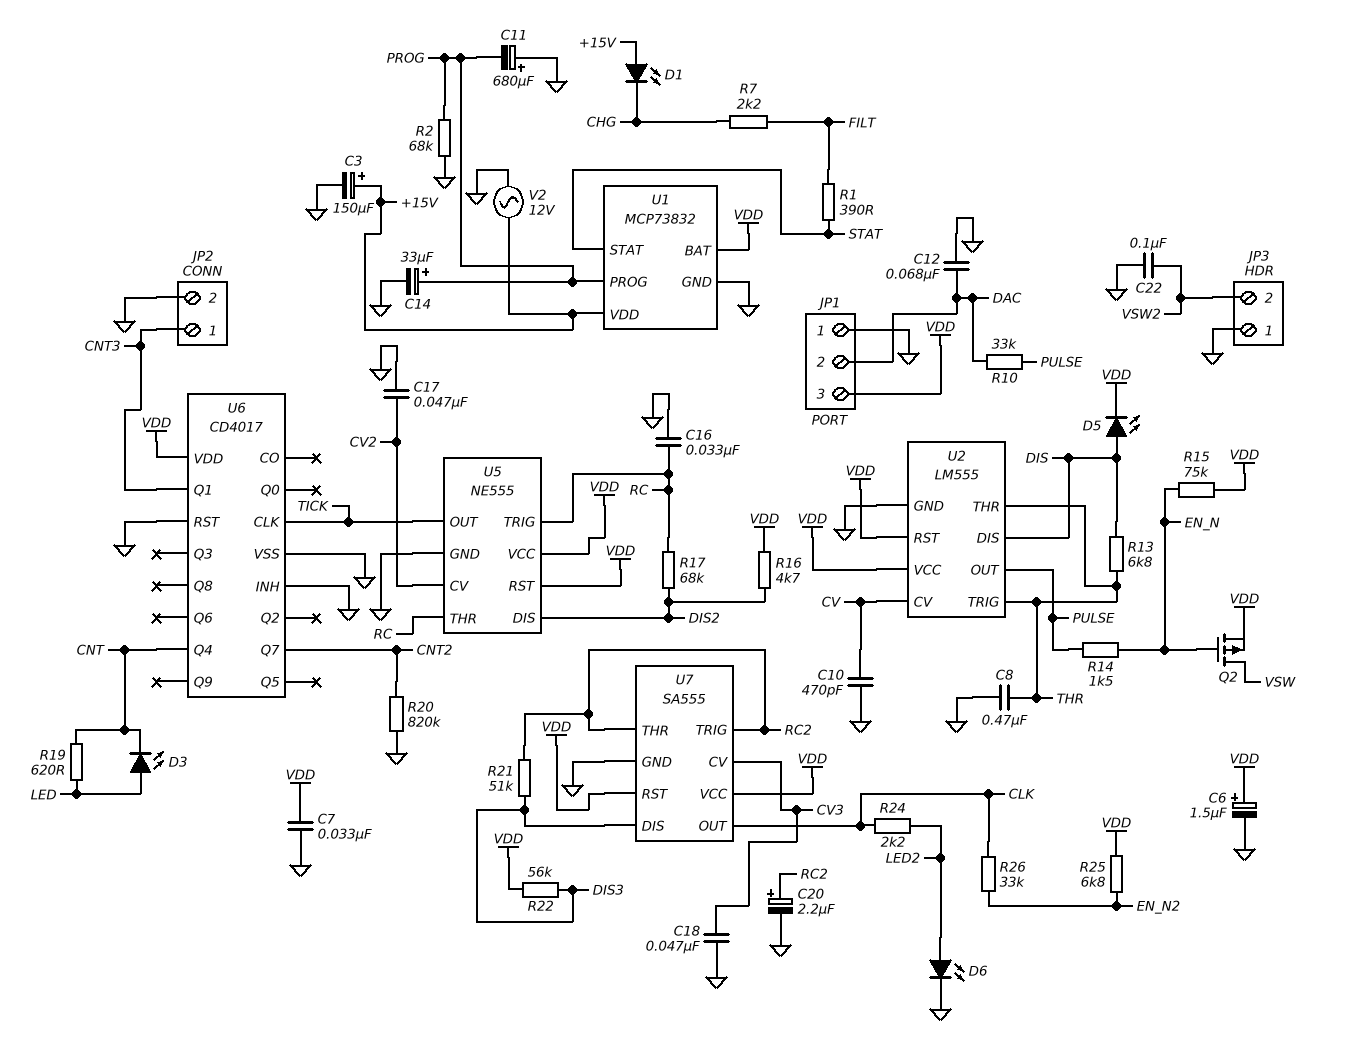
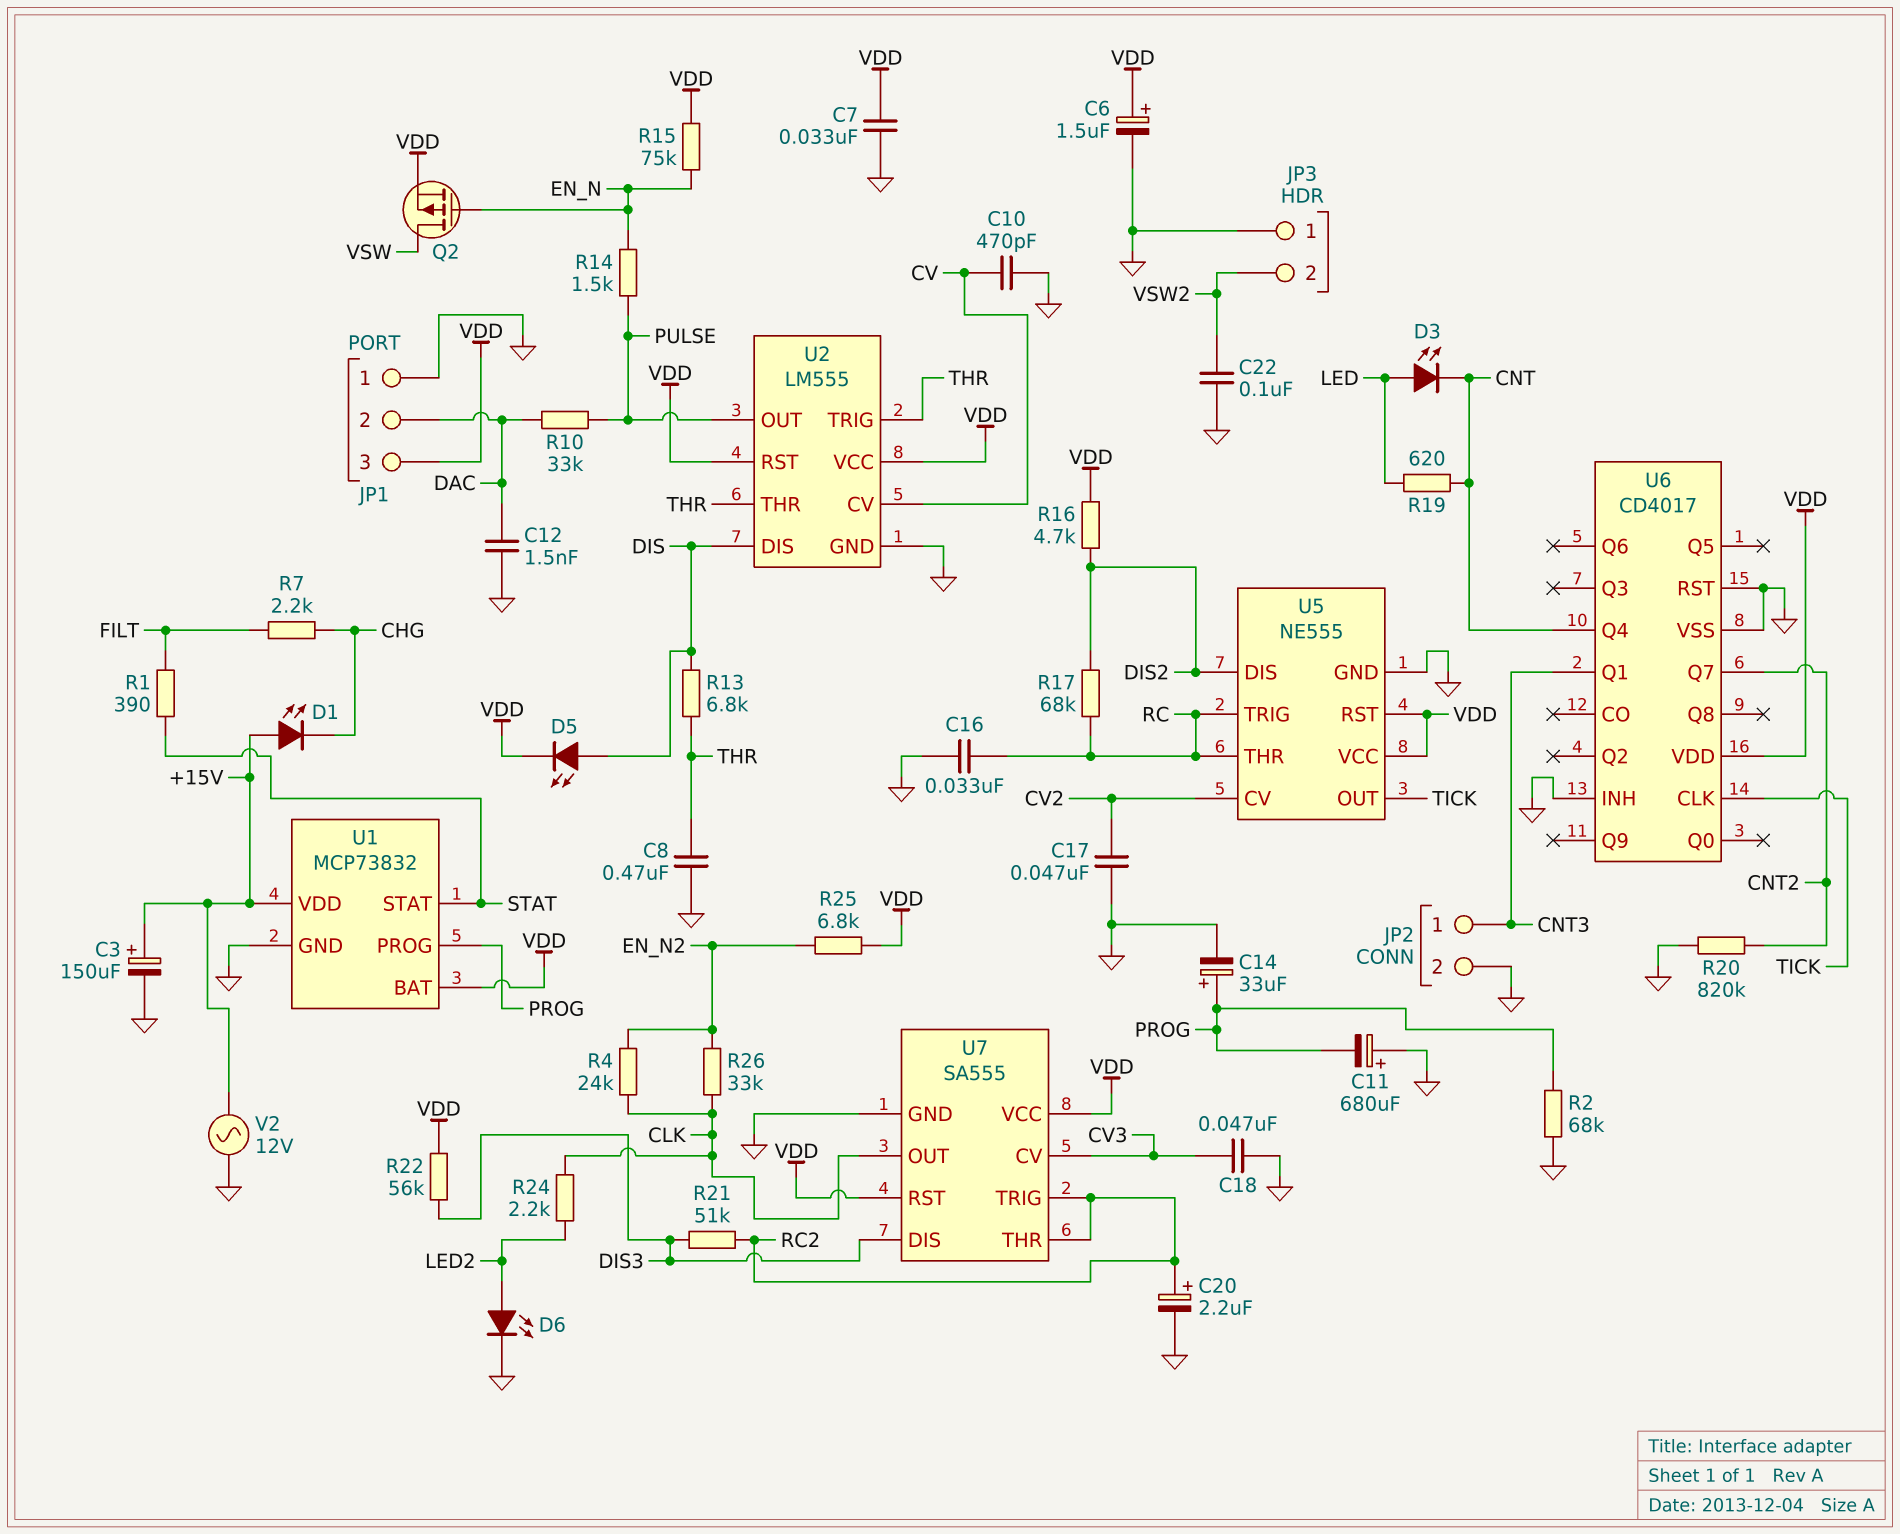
C12: 68nF (DAC, GND) -> 1.5nF (DAC, GND)
R4: none -> 24k (CLK, EN_N2)

